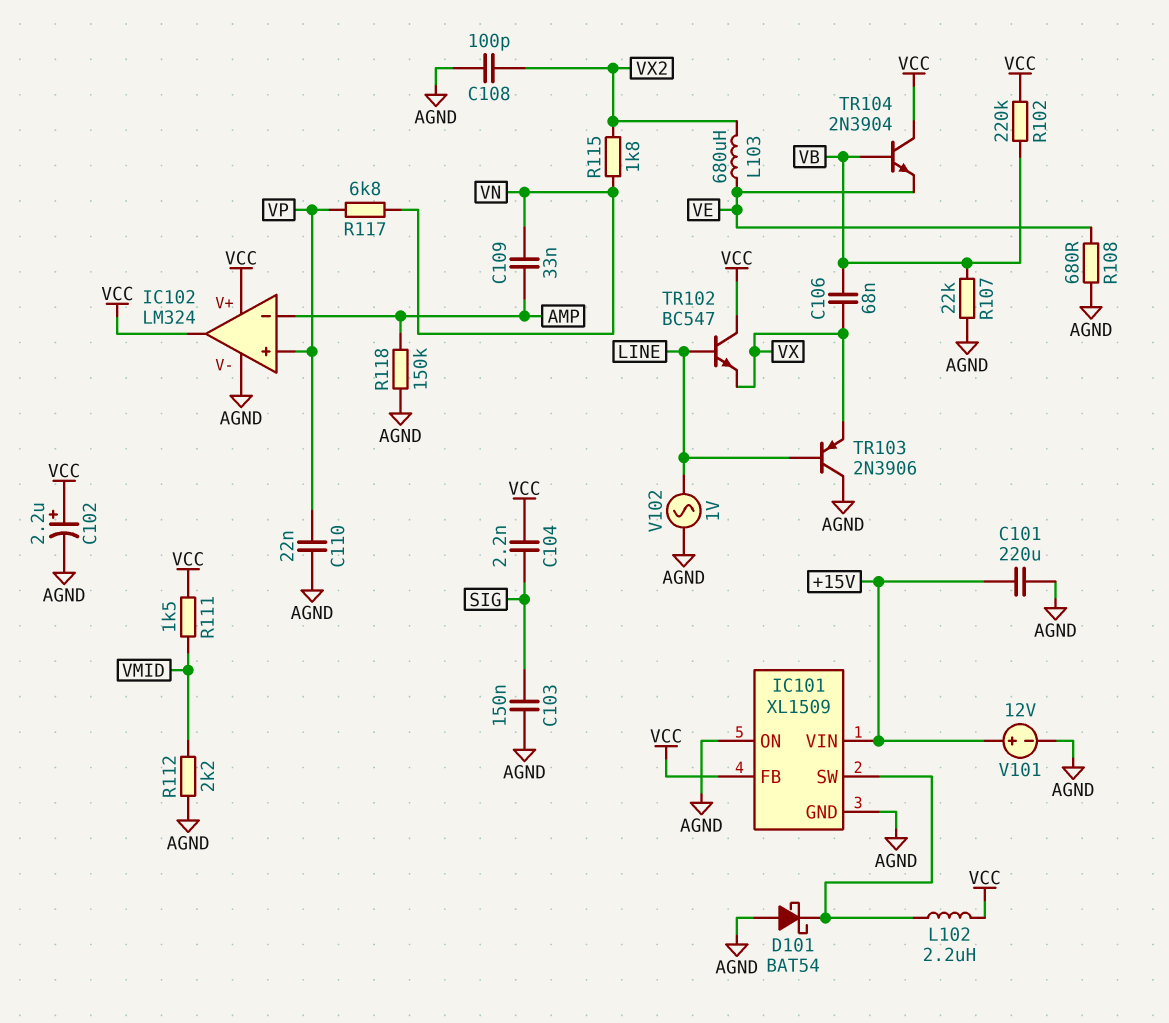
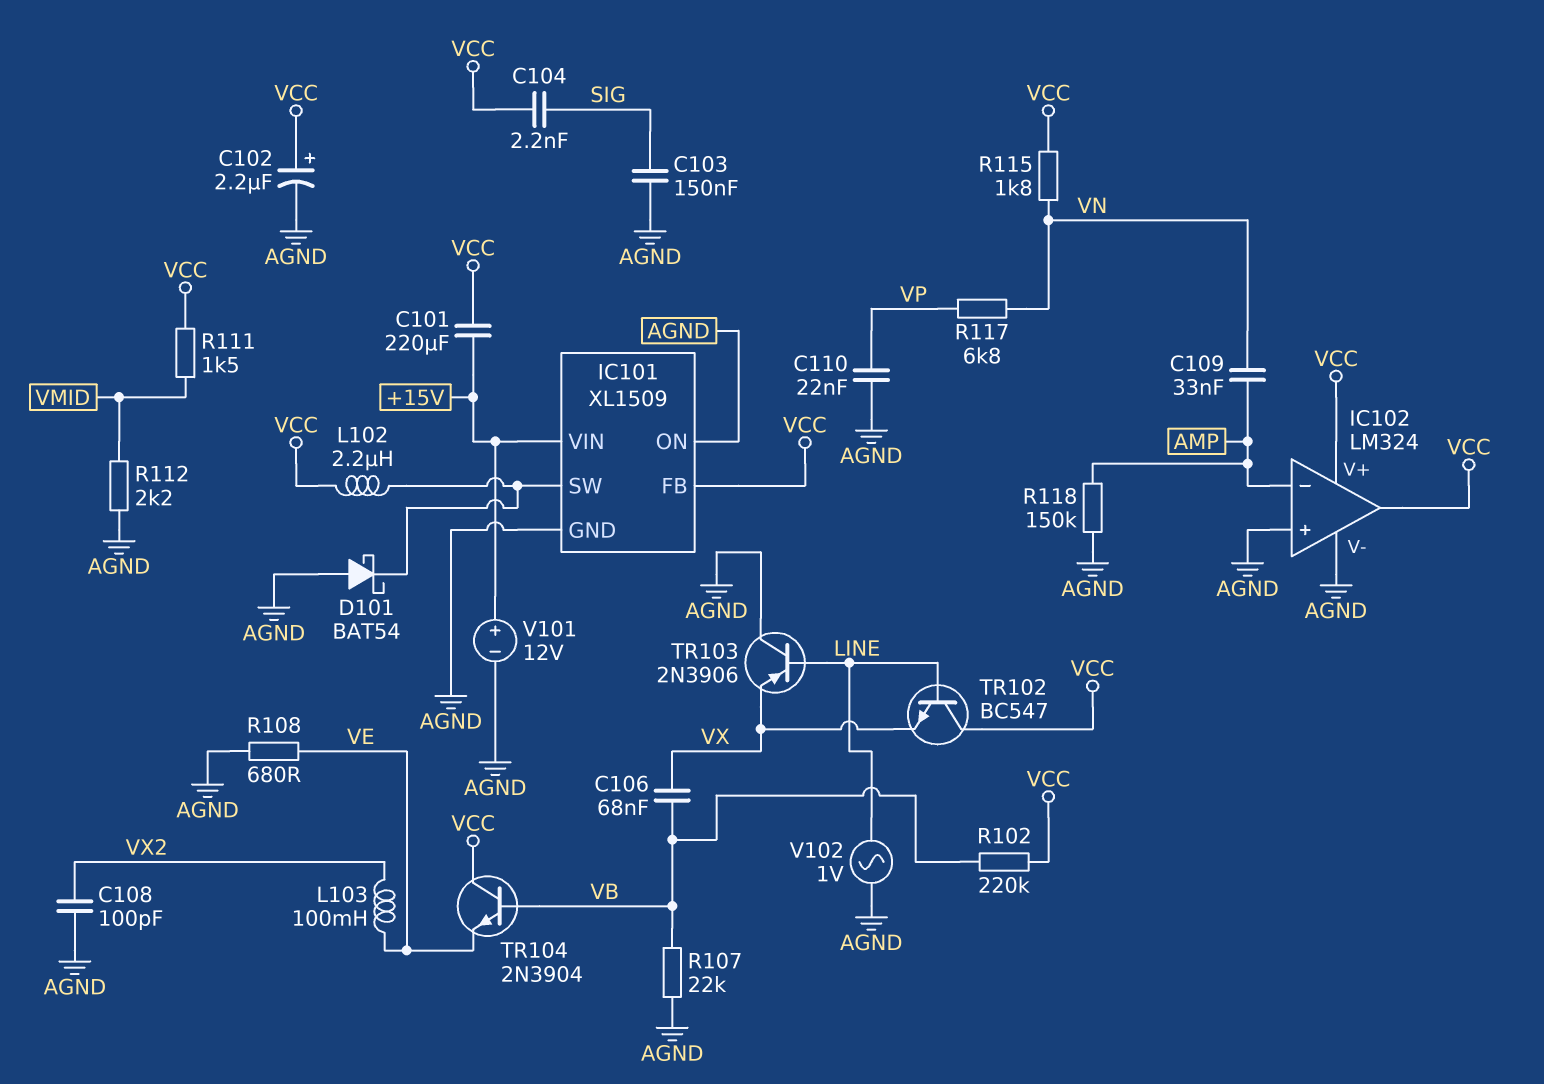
C101: 220uF (+15V, AGND) -> 220uF (+15V, VCC)
IC102 pin in+: VP -> AGND
L103: 680uH (VE, VX2) -> 100mH (VE, VX2)
R115: 1.8k (VN, VX2) -> 1.8k (VCC, VN)

